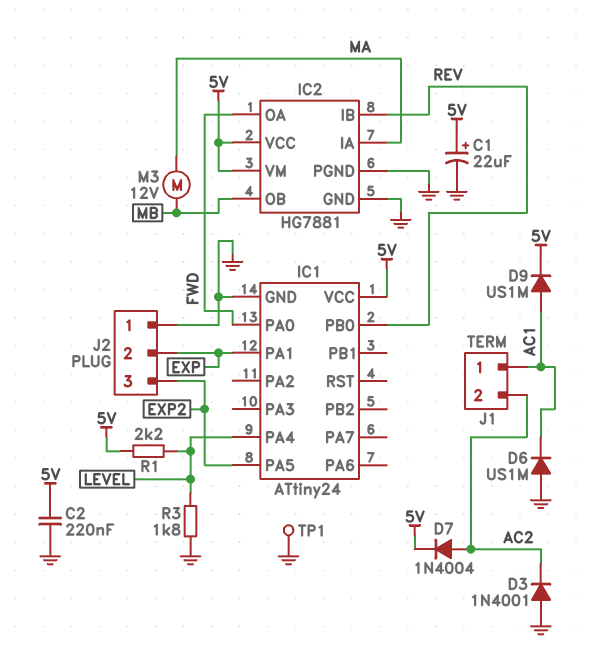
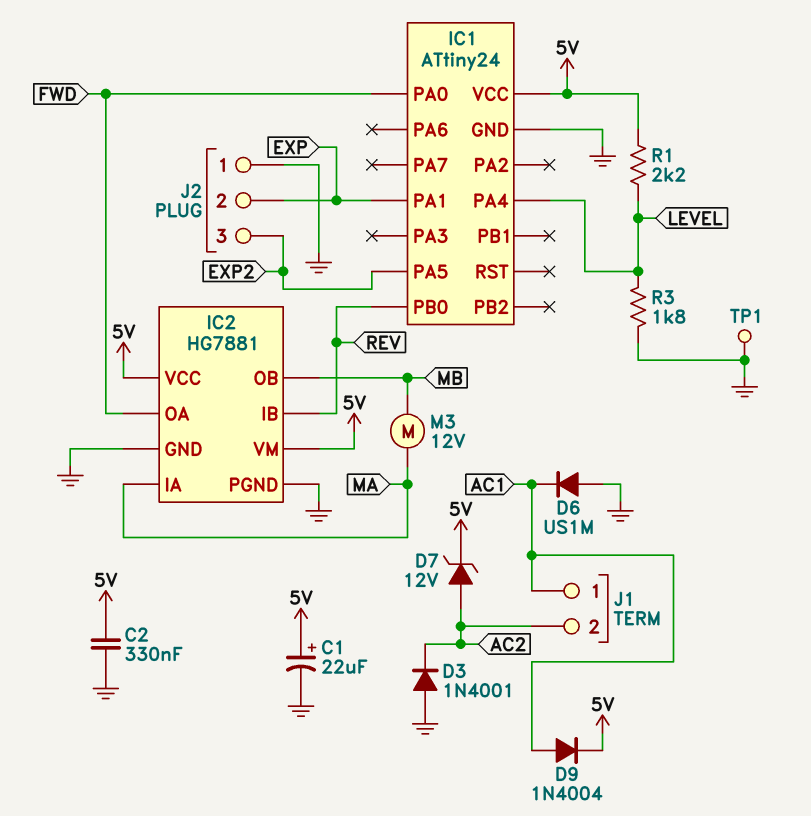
C2: 220nF (5V, GND) -> 330nF (5V, GND)
D7: diode 1N4004 (A AC2, K 5V) -> zener 12V (A AC2, K 5V)
D9: diode US1M (A AC1, K 5V) -> diode 1N4004 (A AC1, K 5V)

